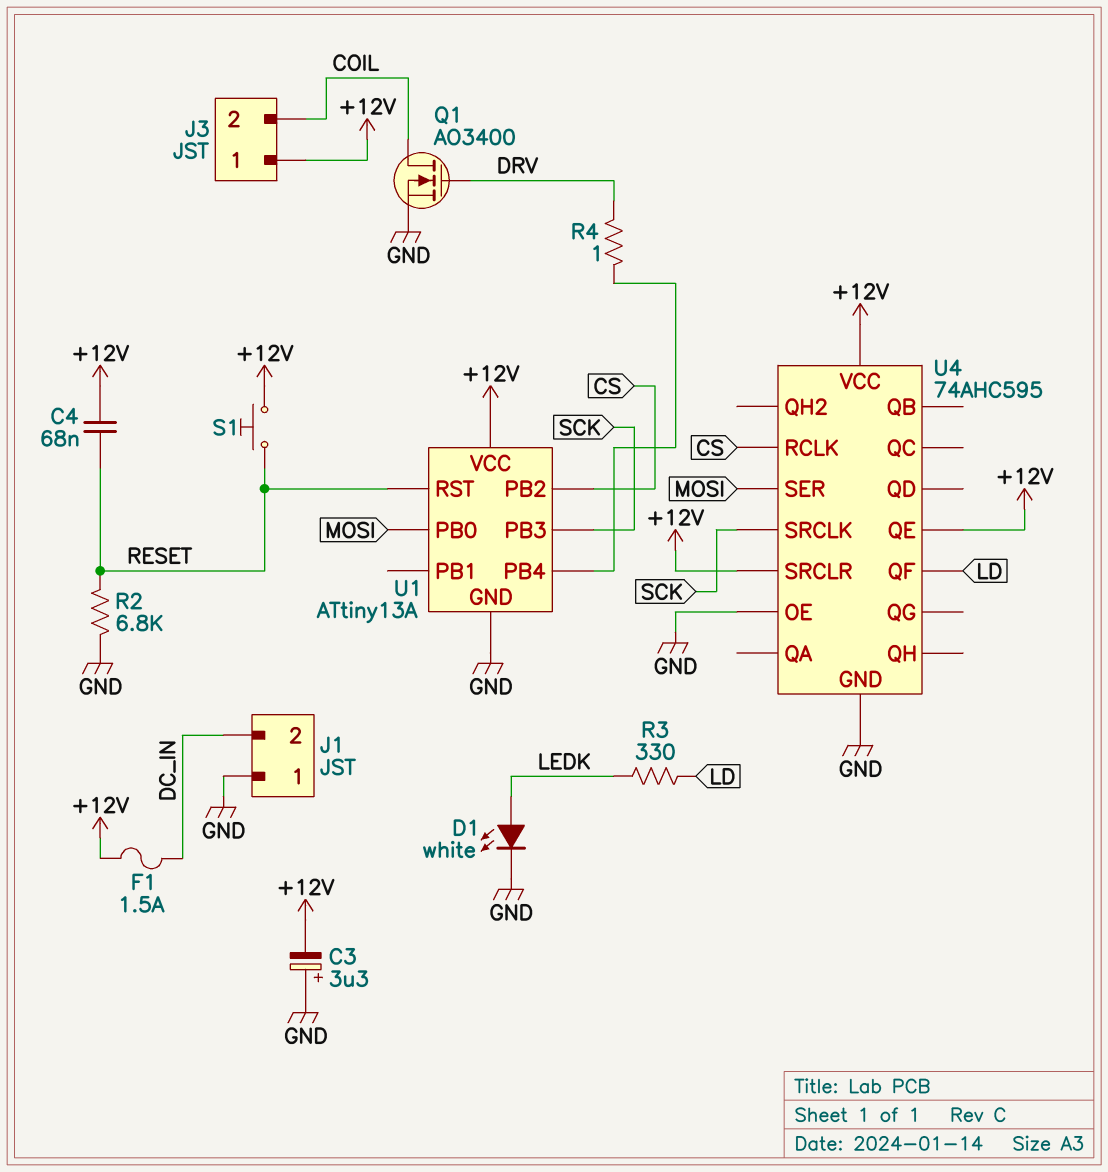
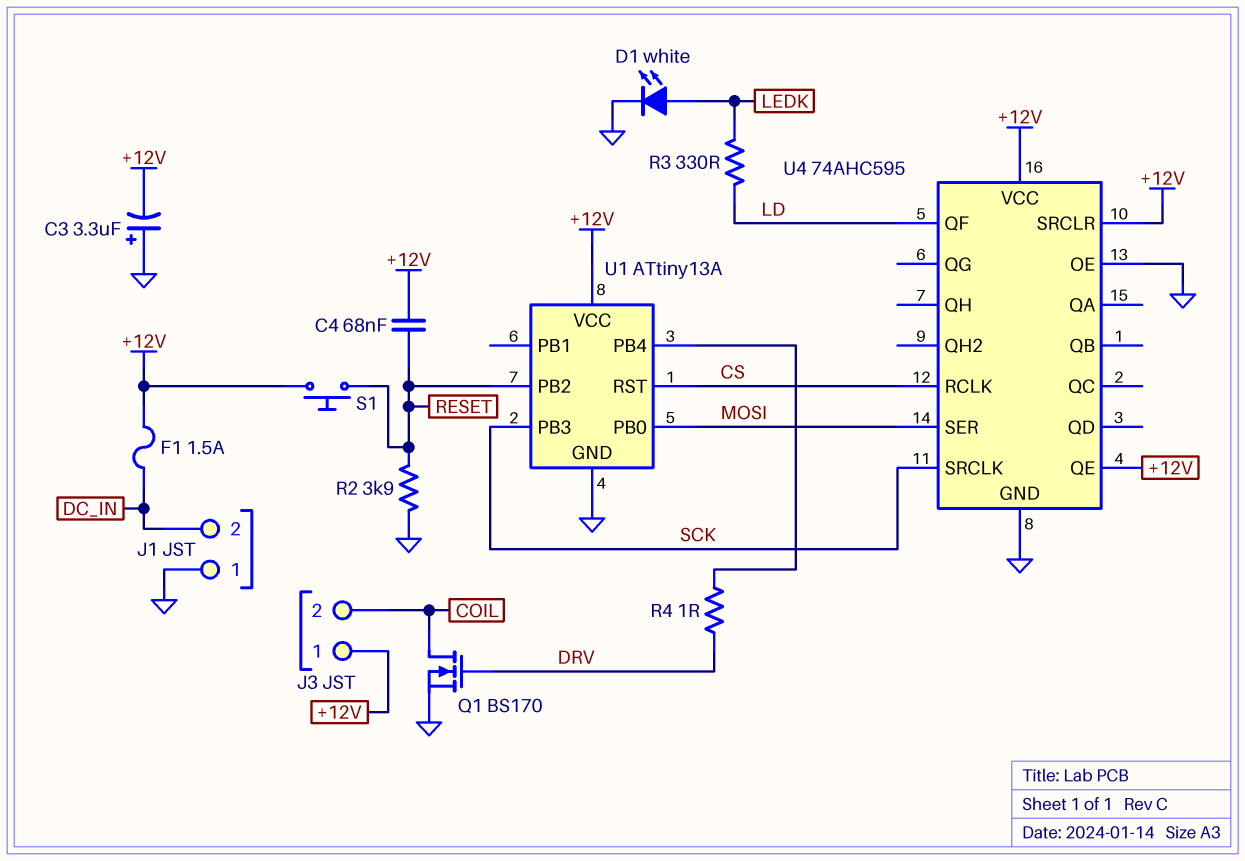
Q1: NMOS AO3400 (G DRV, D COIL, S GND) -> NMOS BS170 (G DRV, D COIL, S GND)
R2: 6.8k (GND, RESET) -> 3.9k (GND, RESET)
U1 pin PB2: CS -> RESET
U1 pin RST: RESET -> CS

